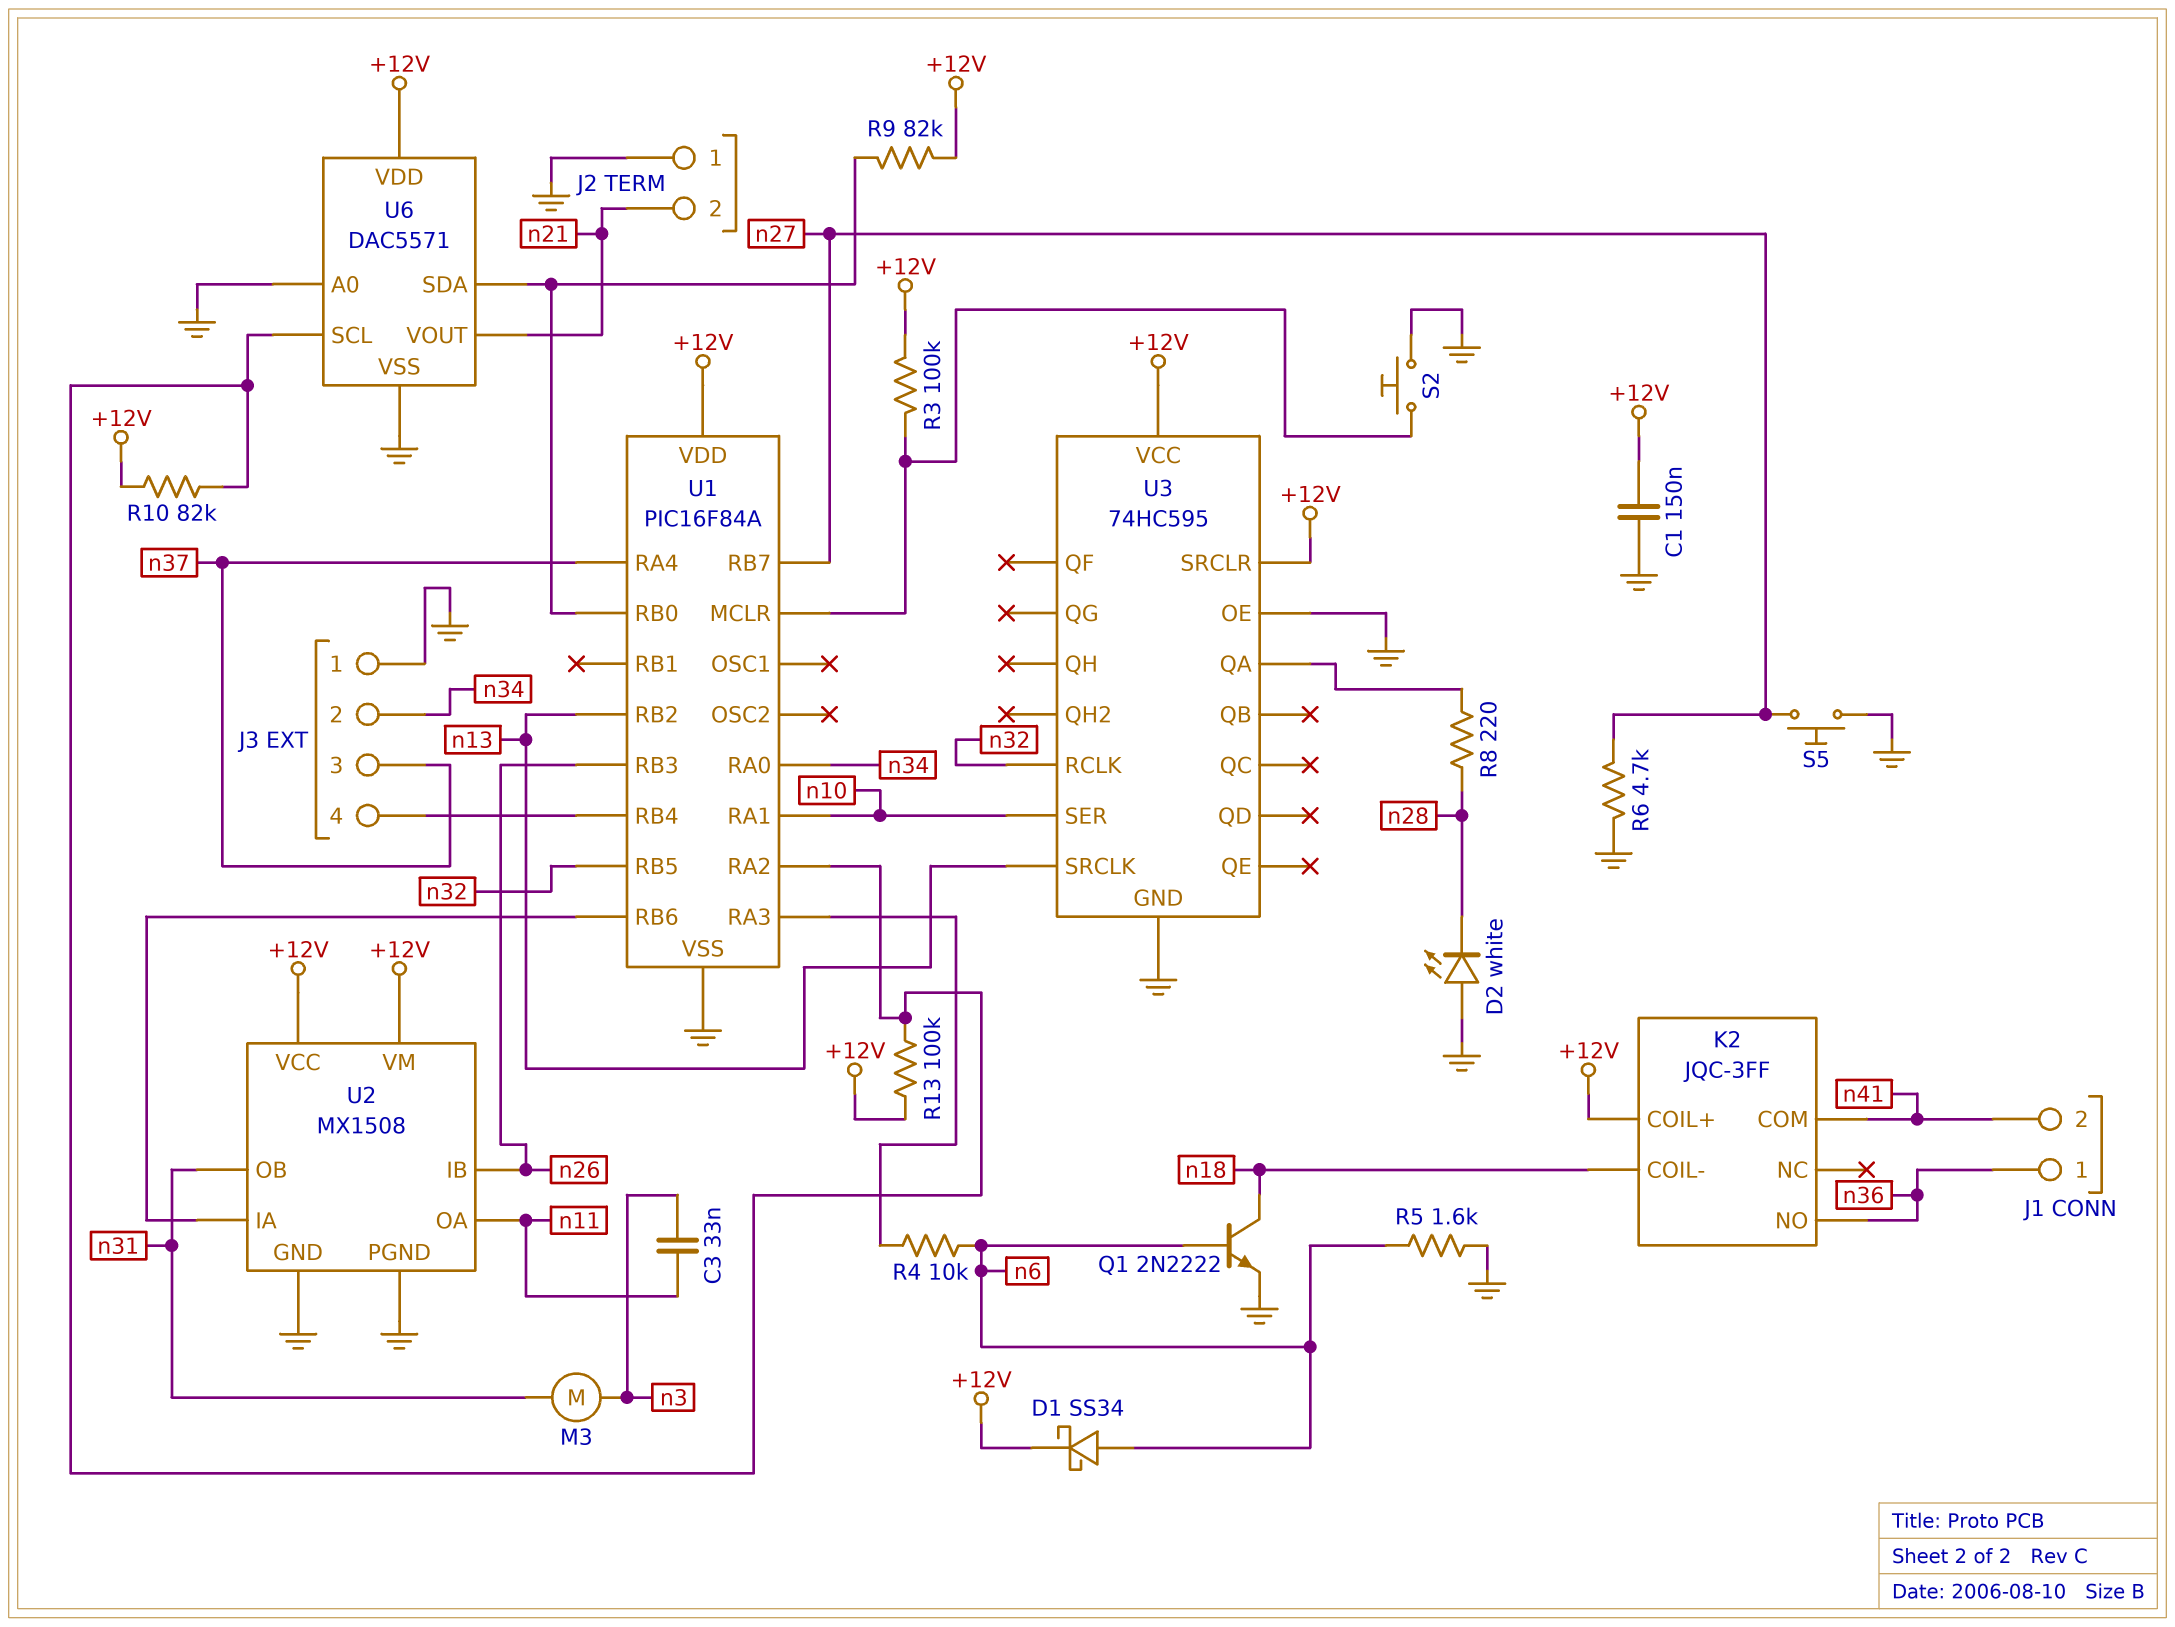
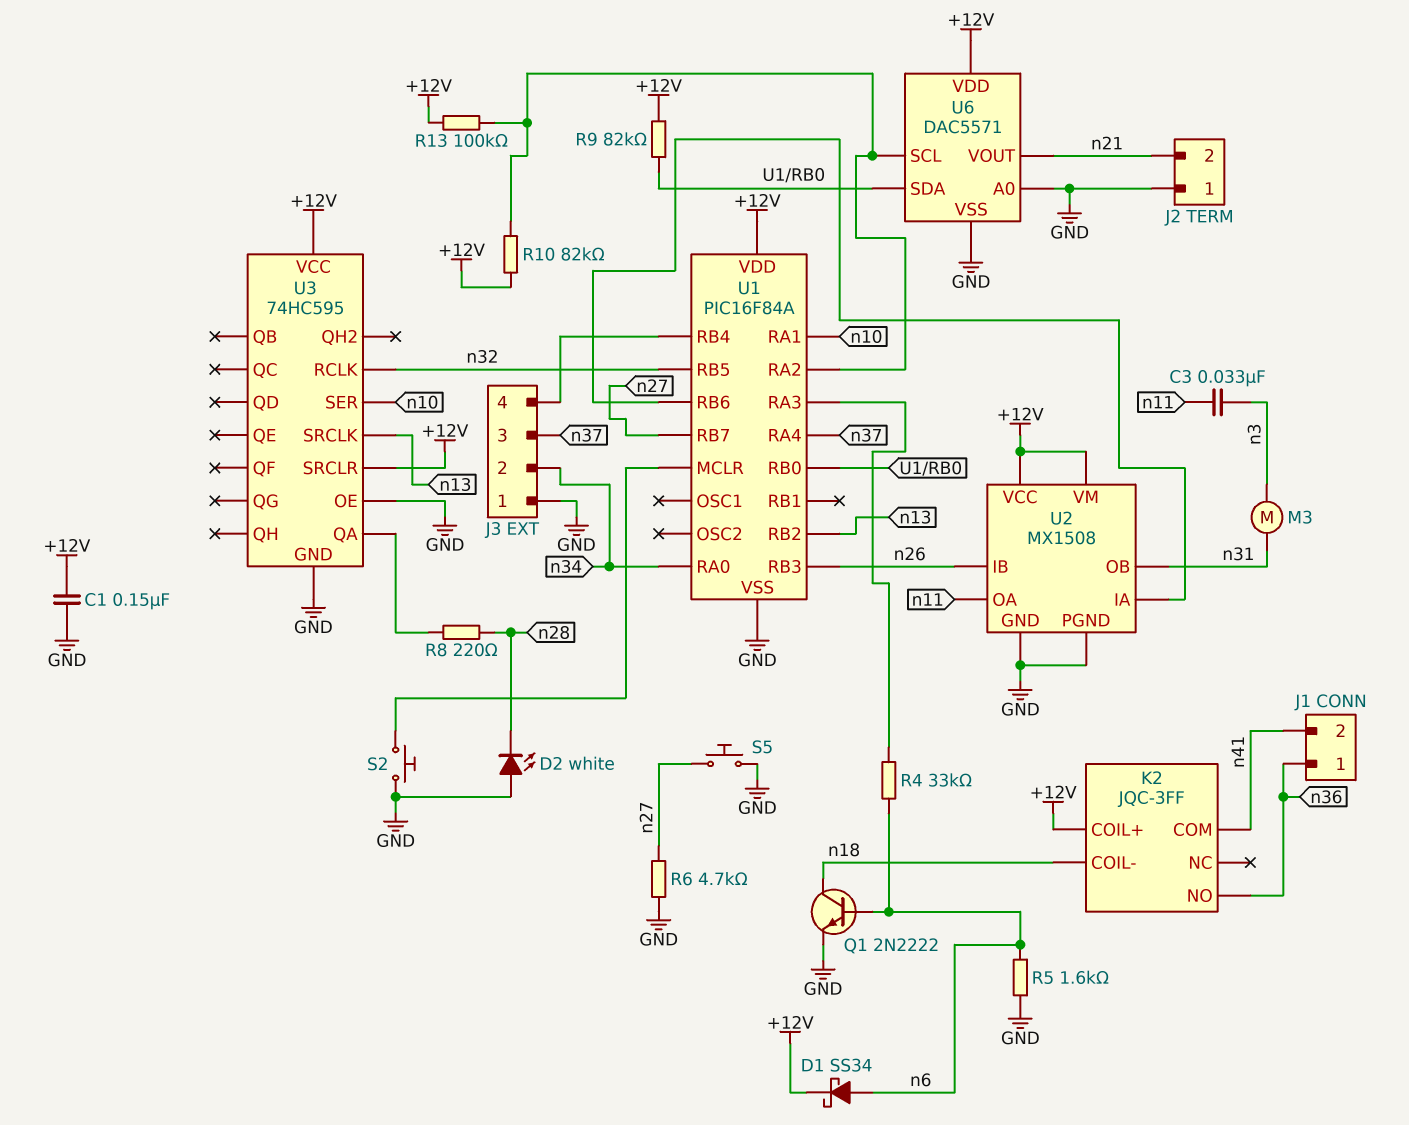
R3: 100k (+12V, U1/MCLR) -> none
R4: 10k (U1/RA3, n6) -> 33k (U1/RA3, n6)

